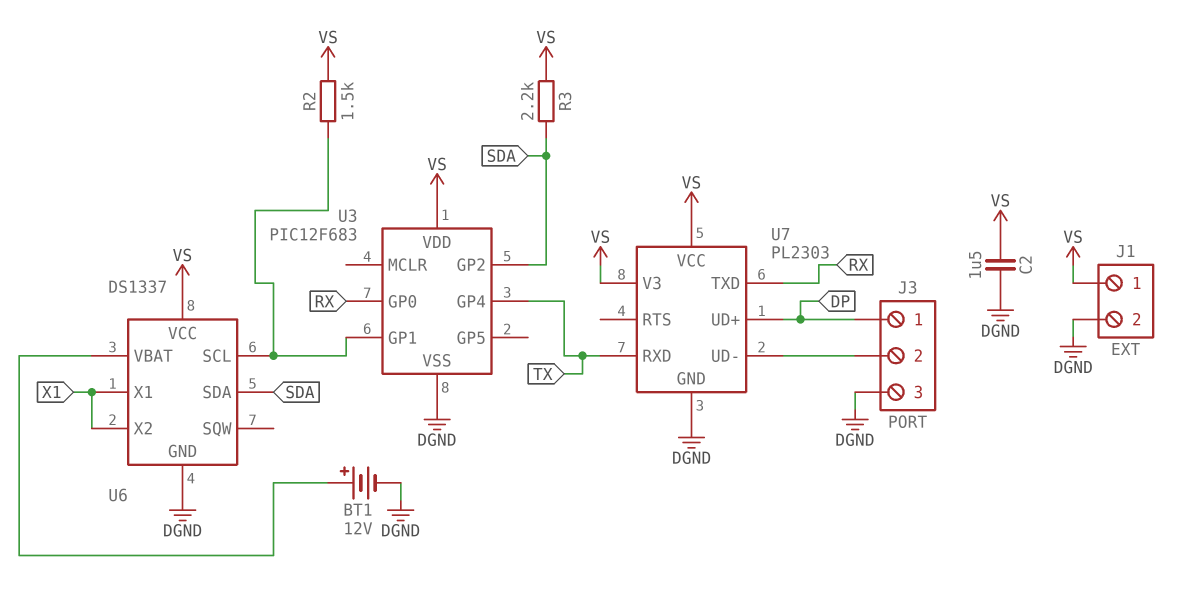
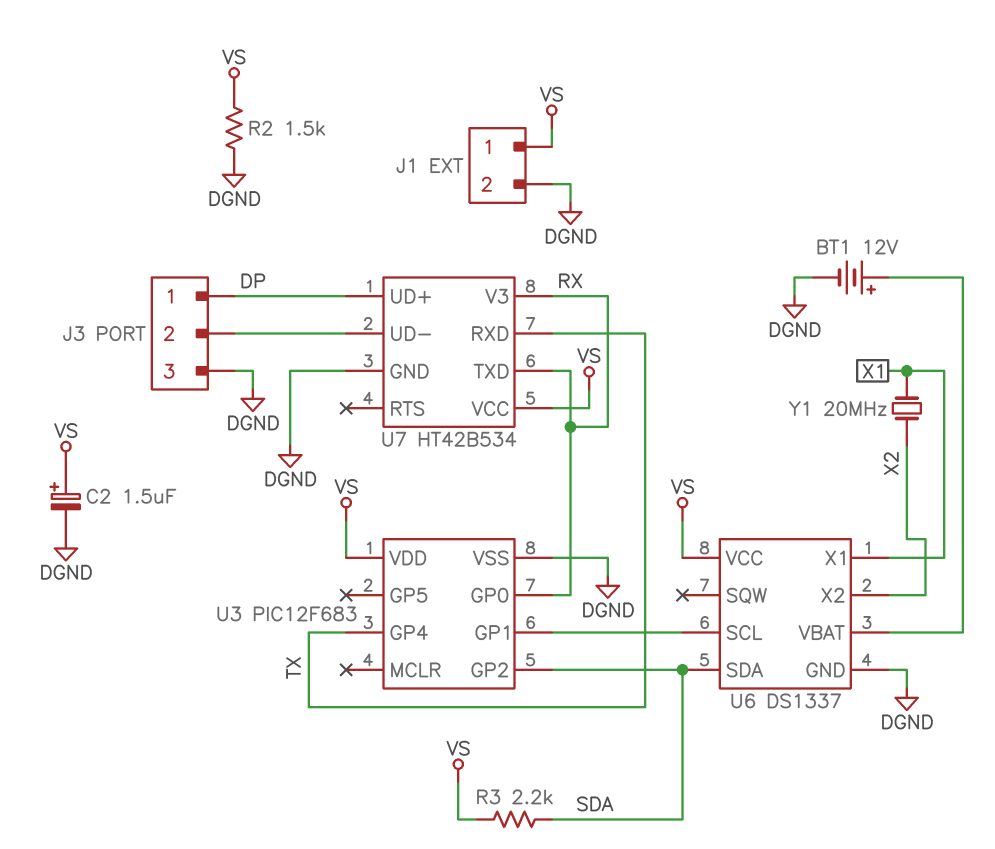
C2: 1.5uF (DGND, VS) -> 1.5uF (plus VS, minus DGND)
R2: 1.5k (U3/GP1, VS) -> 1.5k (DGND, VS)
U6 pin X2: X1 -> X2
U7: PL2303 -> HT42B534
U7 pin V3: VS -> RX
Y1: none -> 20MHz (X1, X2)

